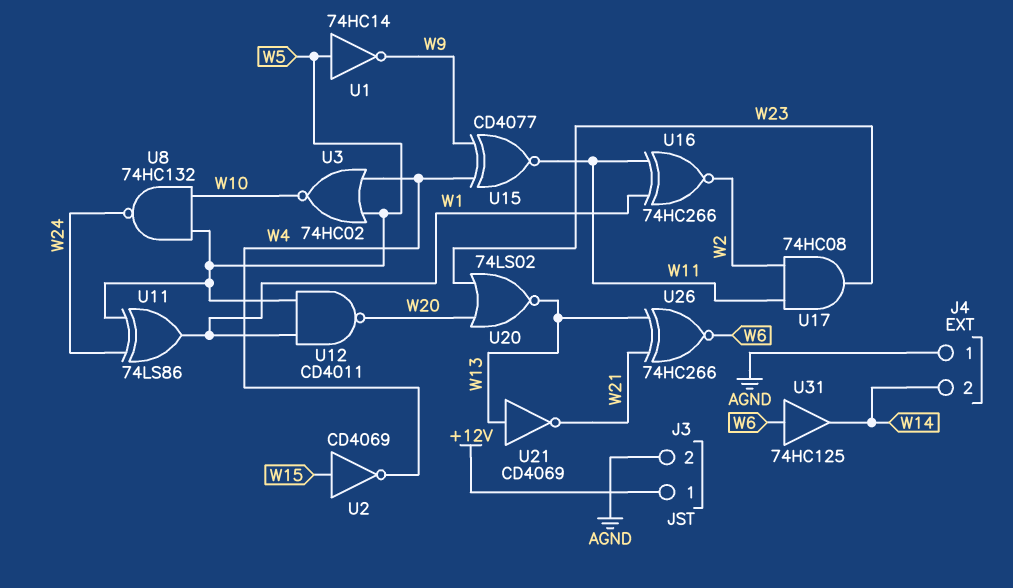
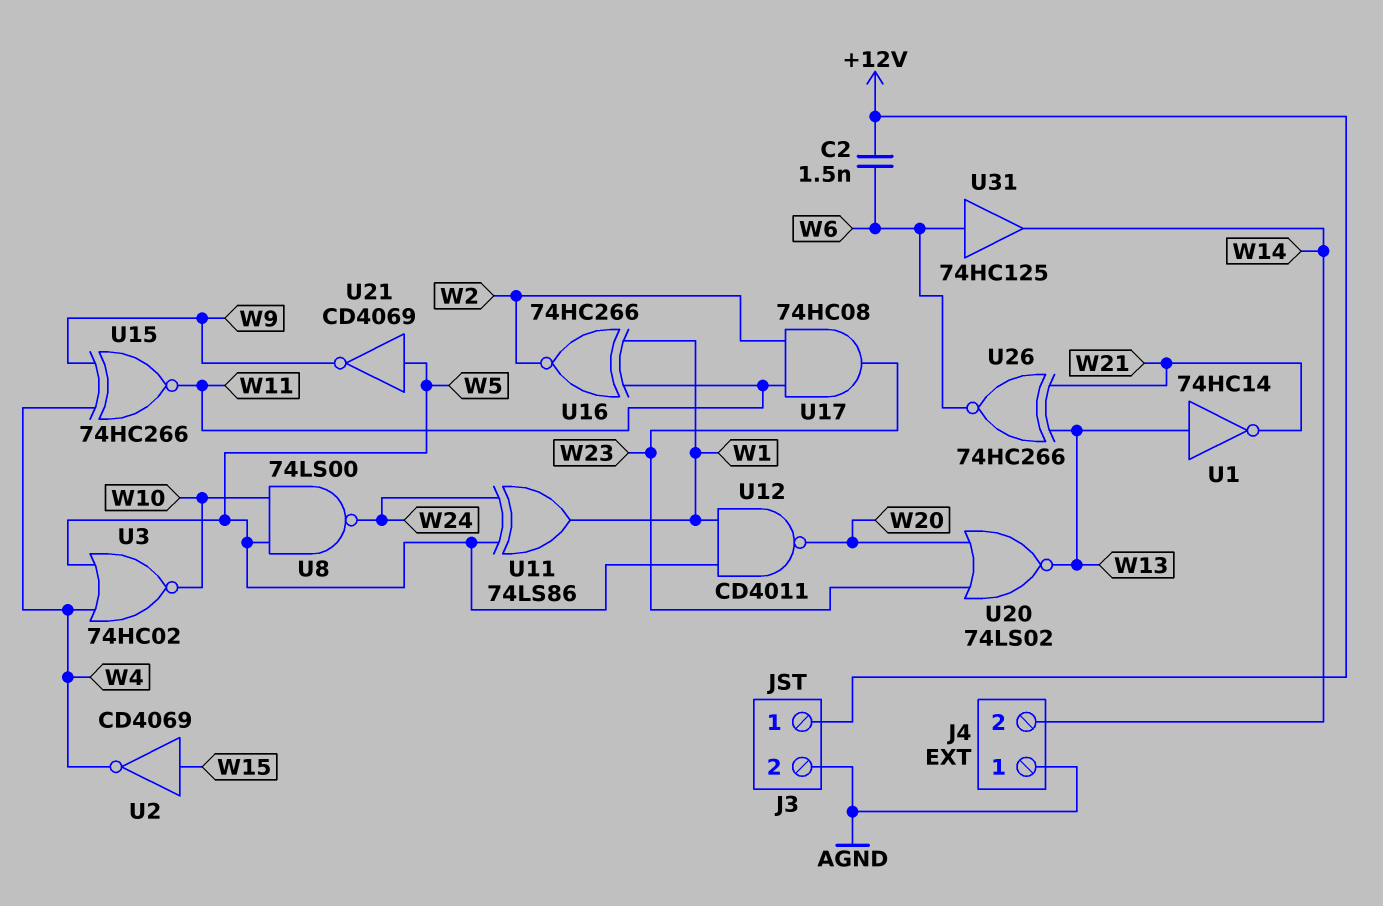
C2: none -> 1.5nF (+12V, W6)
U1: NOT 74HC14 (in W5, out W9) -> NOT 74HC14 (in W13, out W21)
U8: NAND 74HC132 (in W5, in W10, out W24) -> NAND 74LS00 (in W5, in W10, out W24)
U15: XNOR CD4077 (in W4, in W9, out W11) -> XNOR 74HC266 (in W4, in W9, out W11)
U21: NOT CD4069 (in W13, out W21) -> NOT CD4069 (in W5, out W9)

